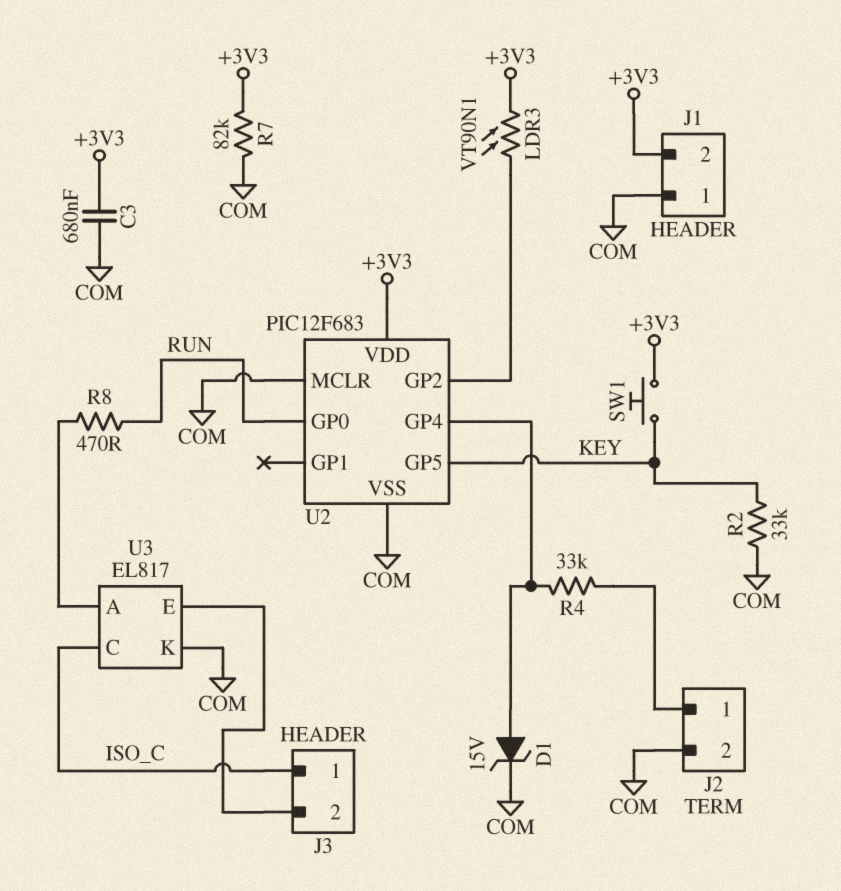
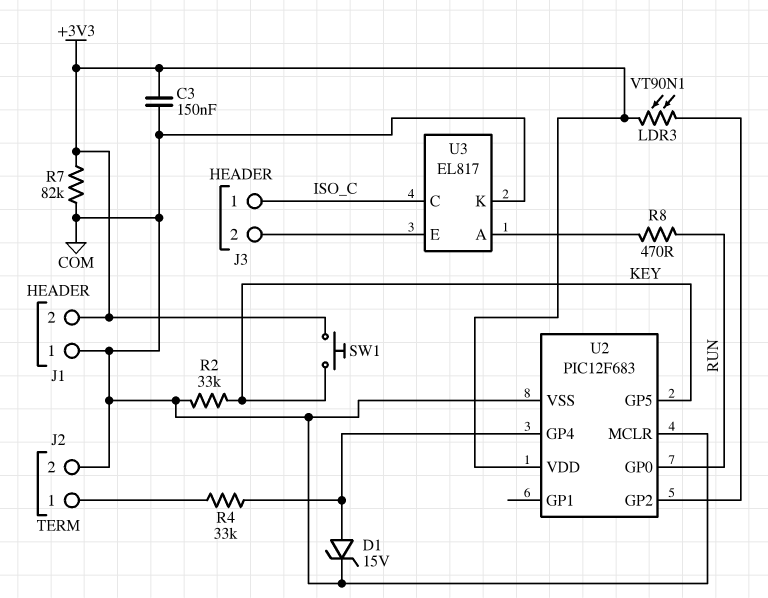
C3: 680nF (+3V3, COM) -> 150nF (+3V3, COM)

